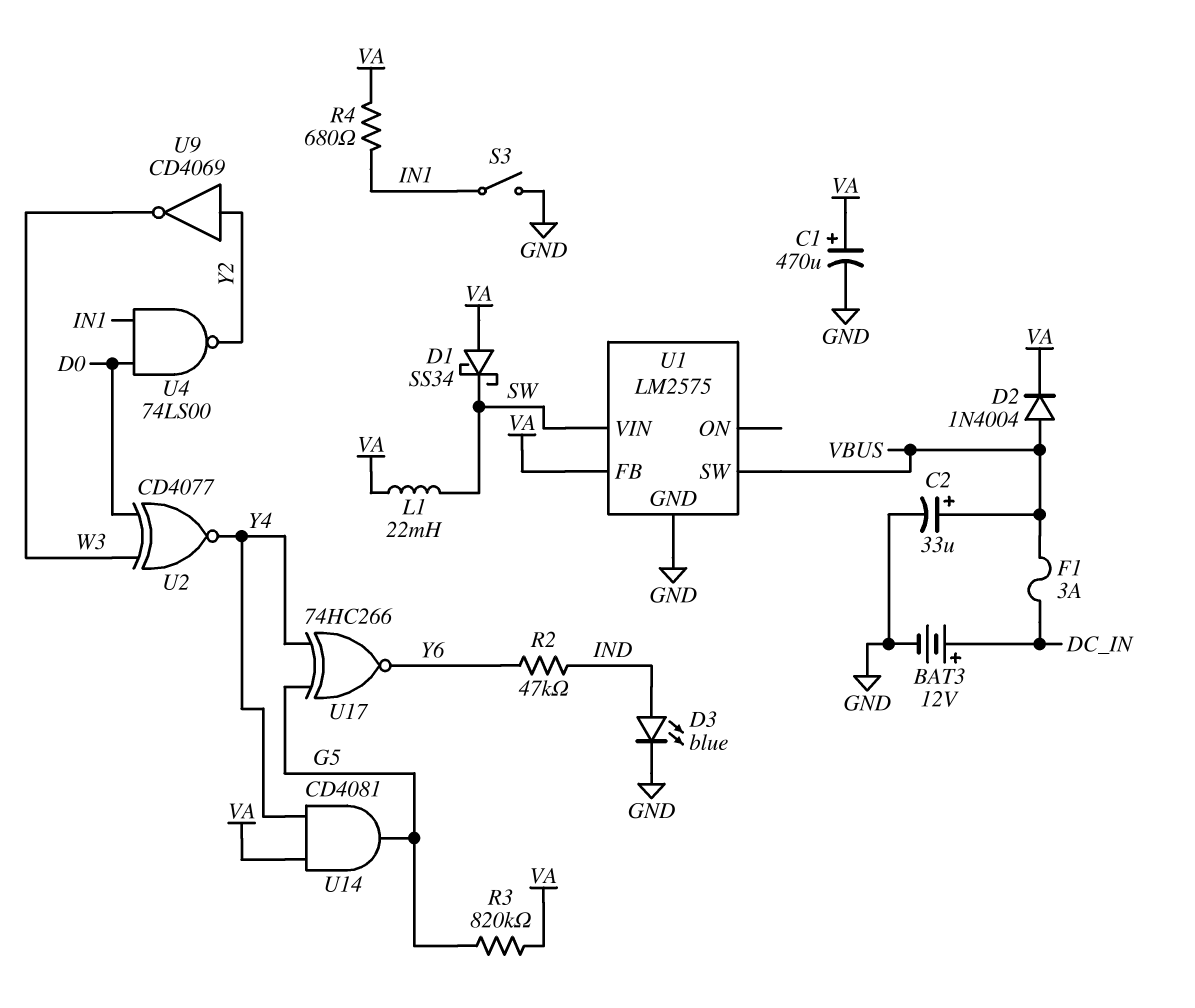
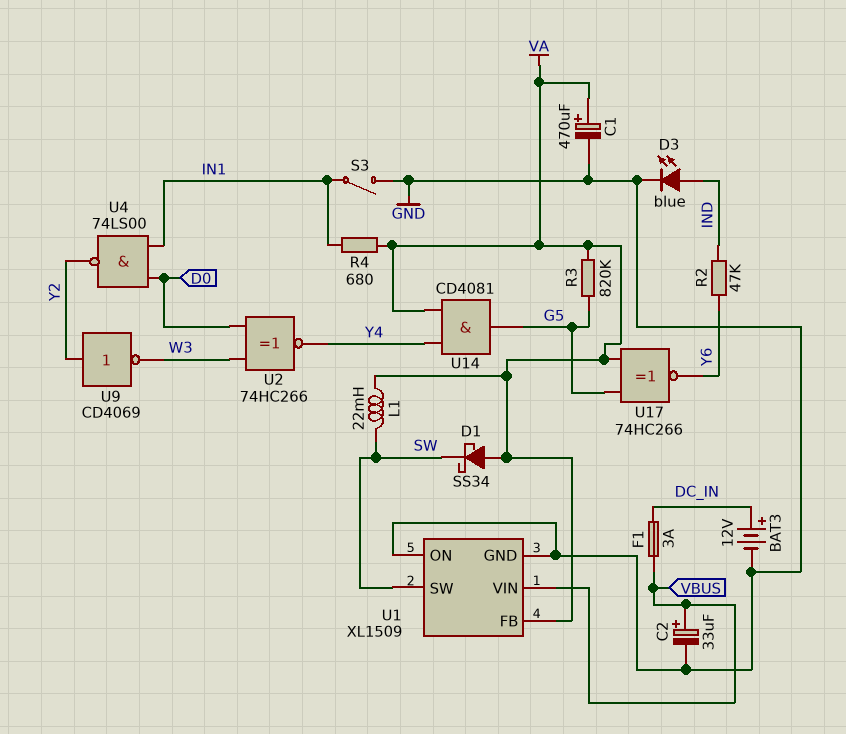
D2: diode 1N4004 (A VBUS, K VA) -> none
U1: LM2575 -> XL1509
U1 pin ON: none -> GND
U1 pin SW: VBUS -> SW
U1 pin VIN: SW -> VBUS
U2: XNOR CD4077 (in D0, in W3, out Y4) -> XNOR 74HC266 (in D0, in W3, out Y4)
U17: XNOR 74HC266 (in G5, in Y4, out Y6) -> XNOR 74HC266 (in G5, in VA, out Y6)

